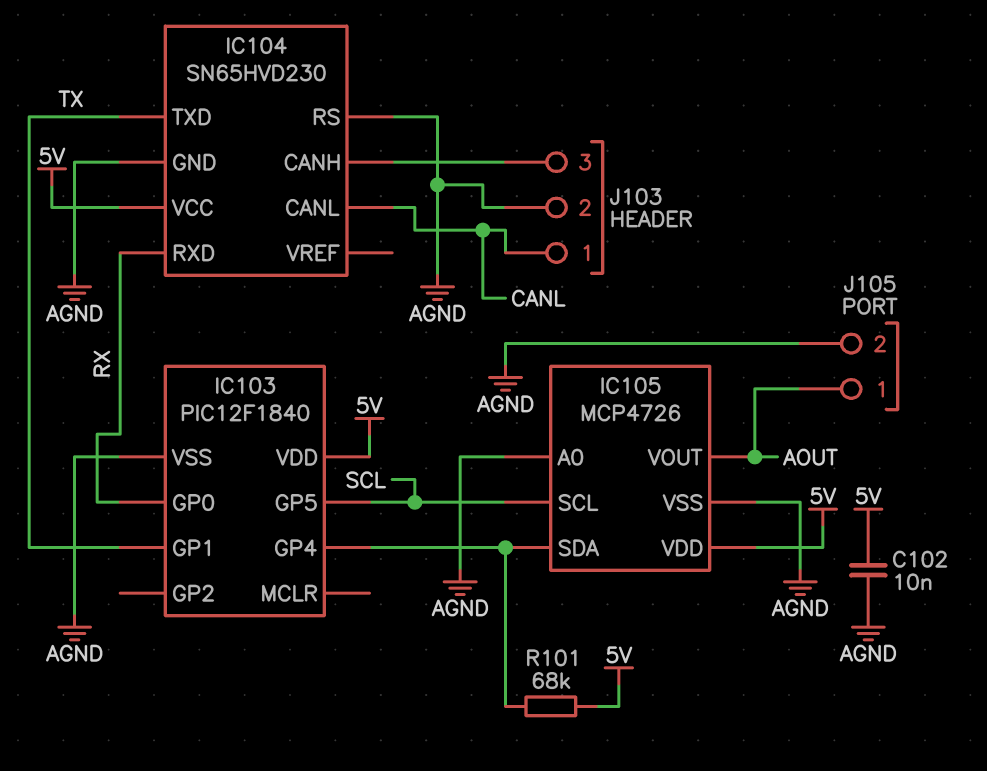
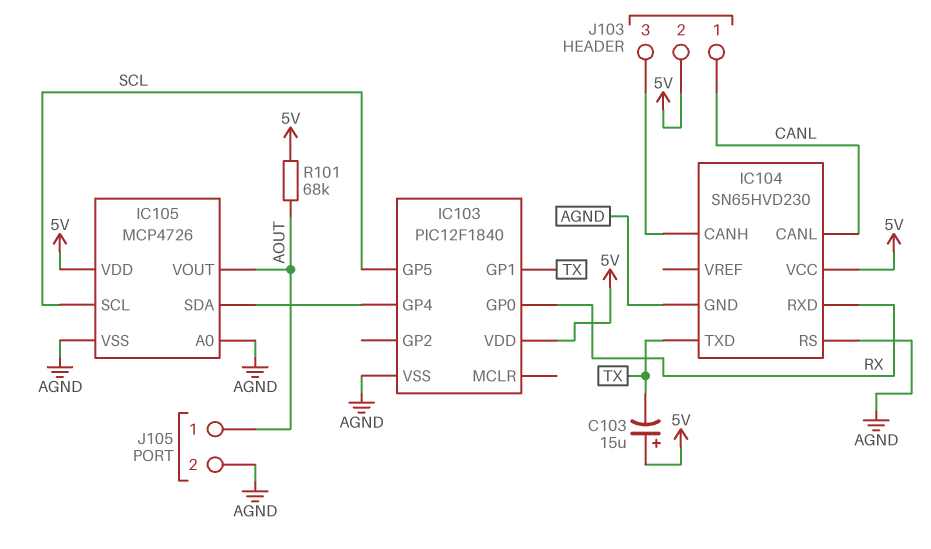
C102: 10nF (5V, AGND) -> none
C103: none -> 15uF (plus 5V, minus TX)
J103 pin 2: AGND -> 5V
R101: 68k (5V, IC103/GP4) -> 68k (5V, AOUT)

